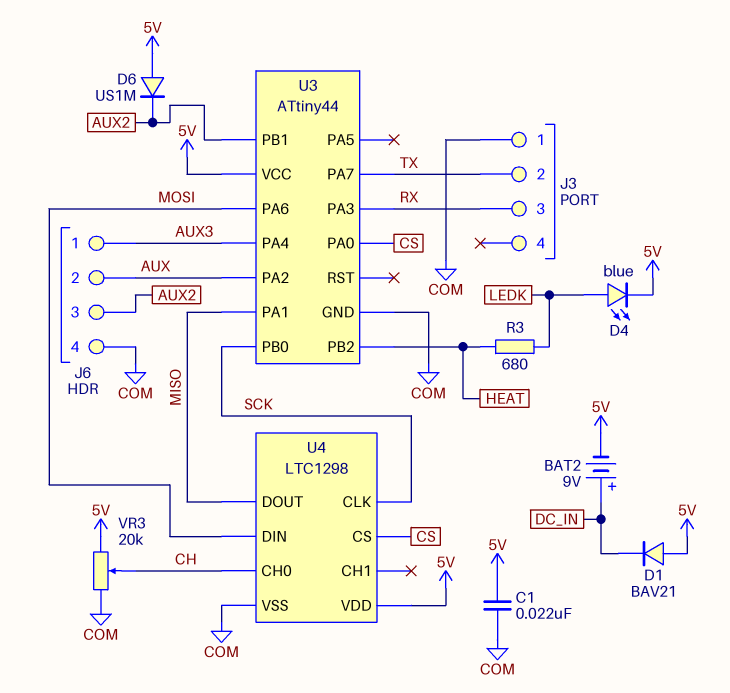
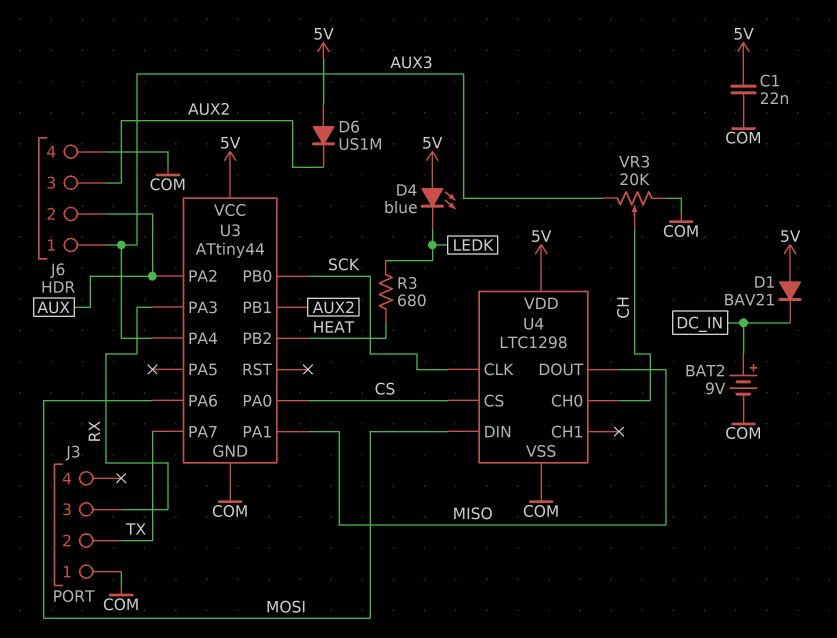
BAT2: 9V (plus DC_IN, minus 5V) -> 9V (plus DC_IN, minus COM)
D4: LED blue (A LEDK, K 5V) -> LED blue (A 5V, K LEDK)
VR3: 20k (5V, COM, wiper CH) -> 20k (AUX3, COM, wiper CH)

